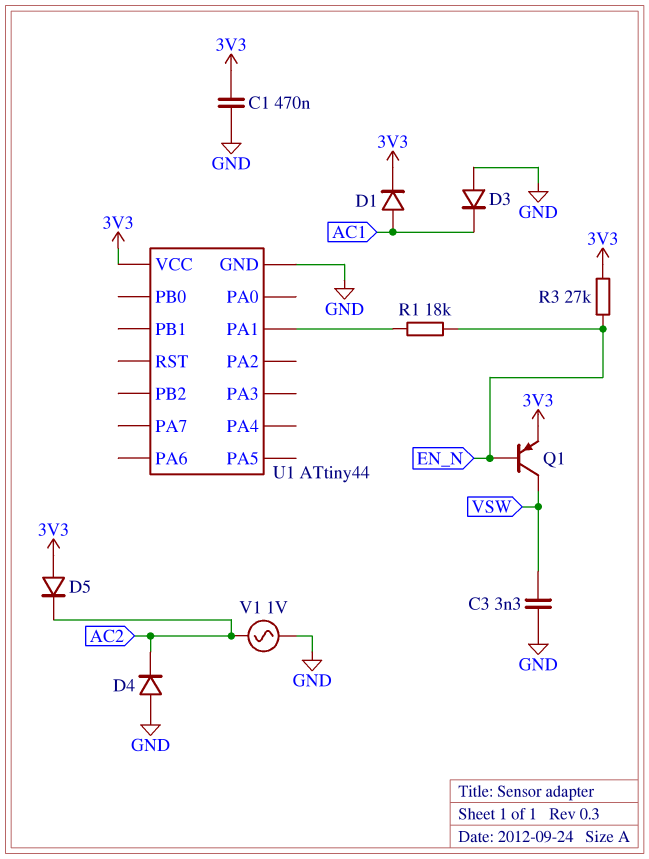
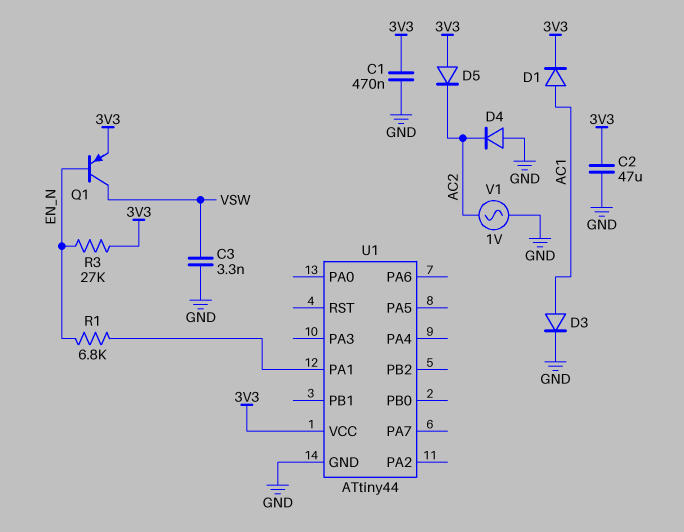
C2: none -> 47uF (3V3, GND)
D3: diode (A GND, K AC1) -> diode (A AC1, K GND)
R1: 18k (EN_N, U1/PA1) -> 6.8k (EN_N, U1/PA1)

